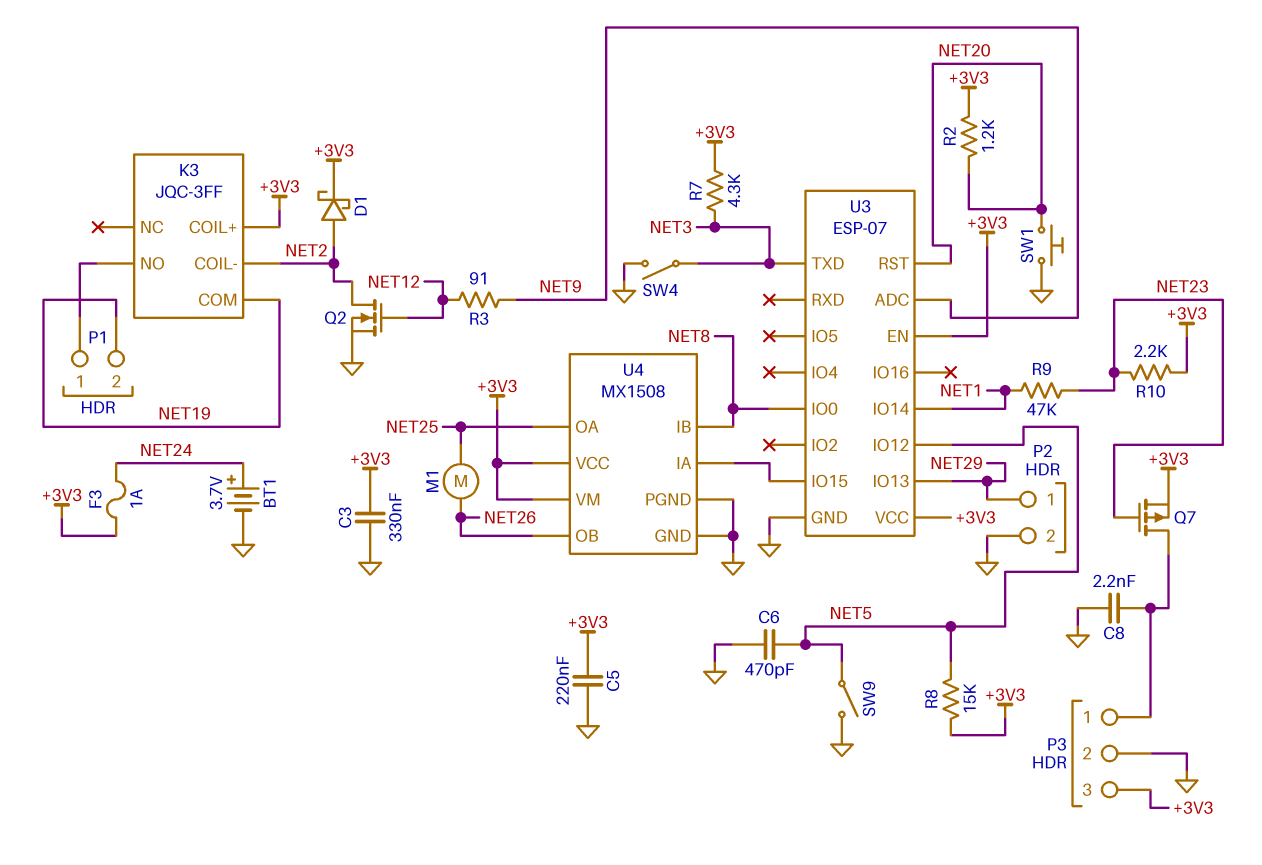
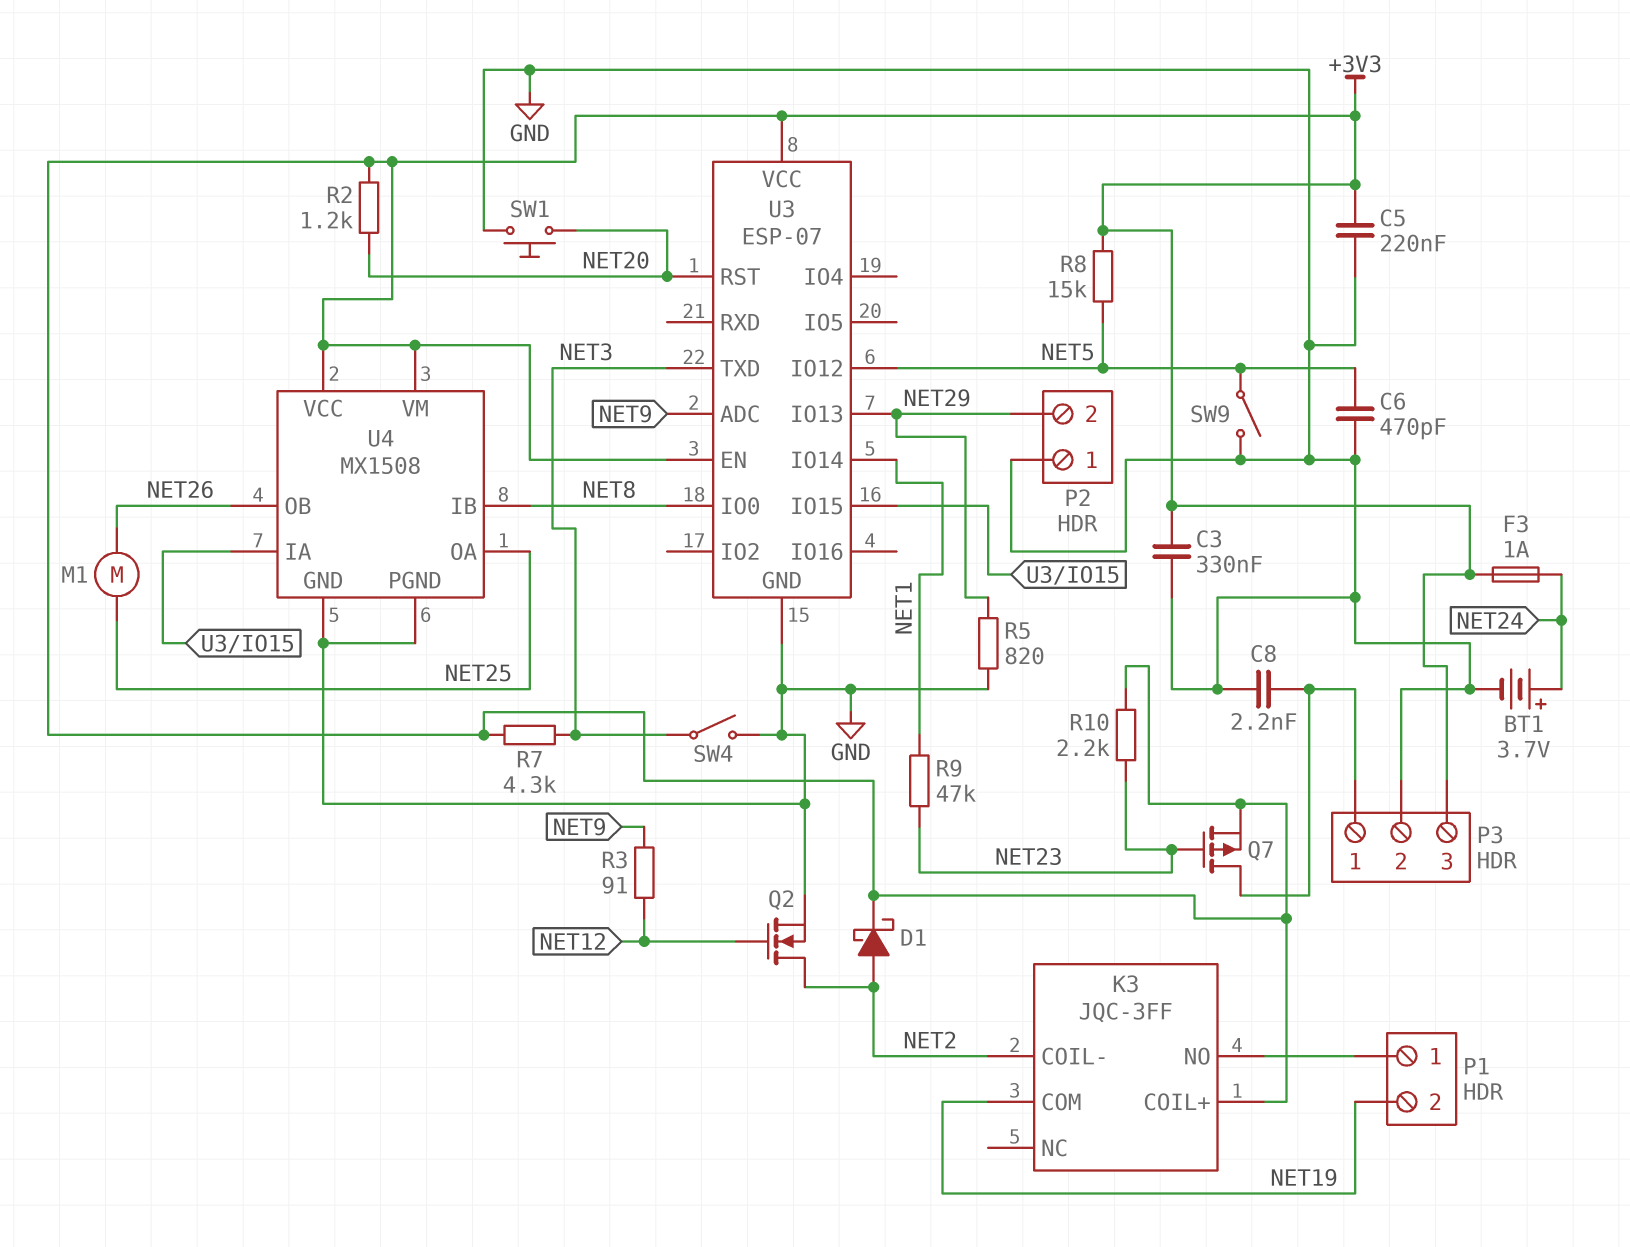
P2 pin 1: NET29 -> GND
P2 pin 2: GND -> NET29
R5: none -> 820 (GND, NET29)

